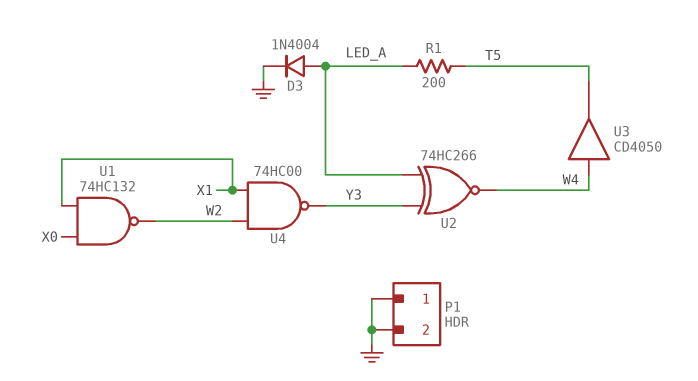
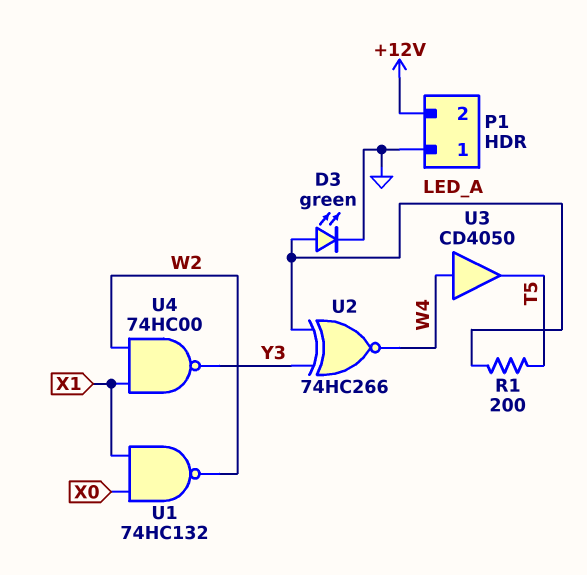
D3: diode 1N4004 (A LED_A, K GND) -> LED green (A LED_A, K GND)
P1 pin 2: GND -> +12V

